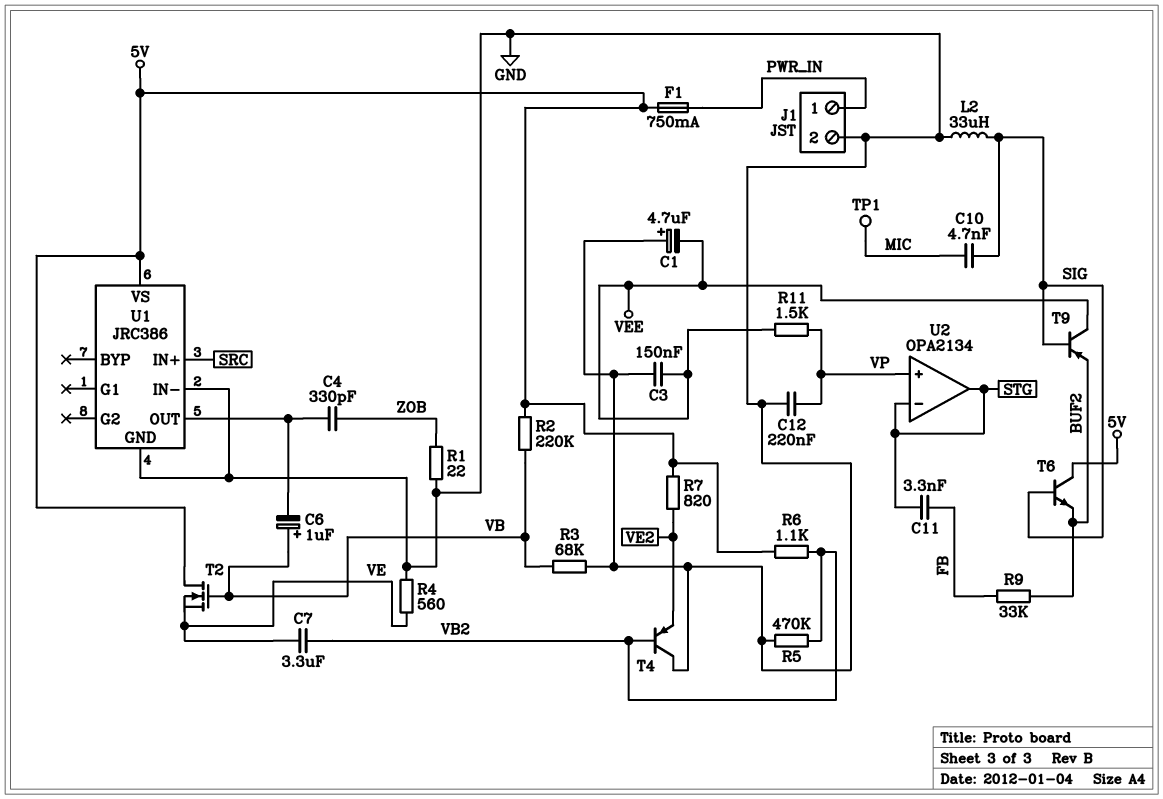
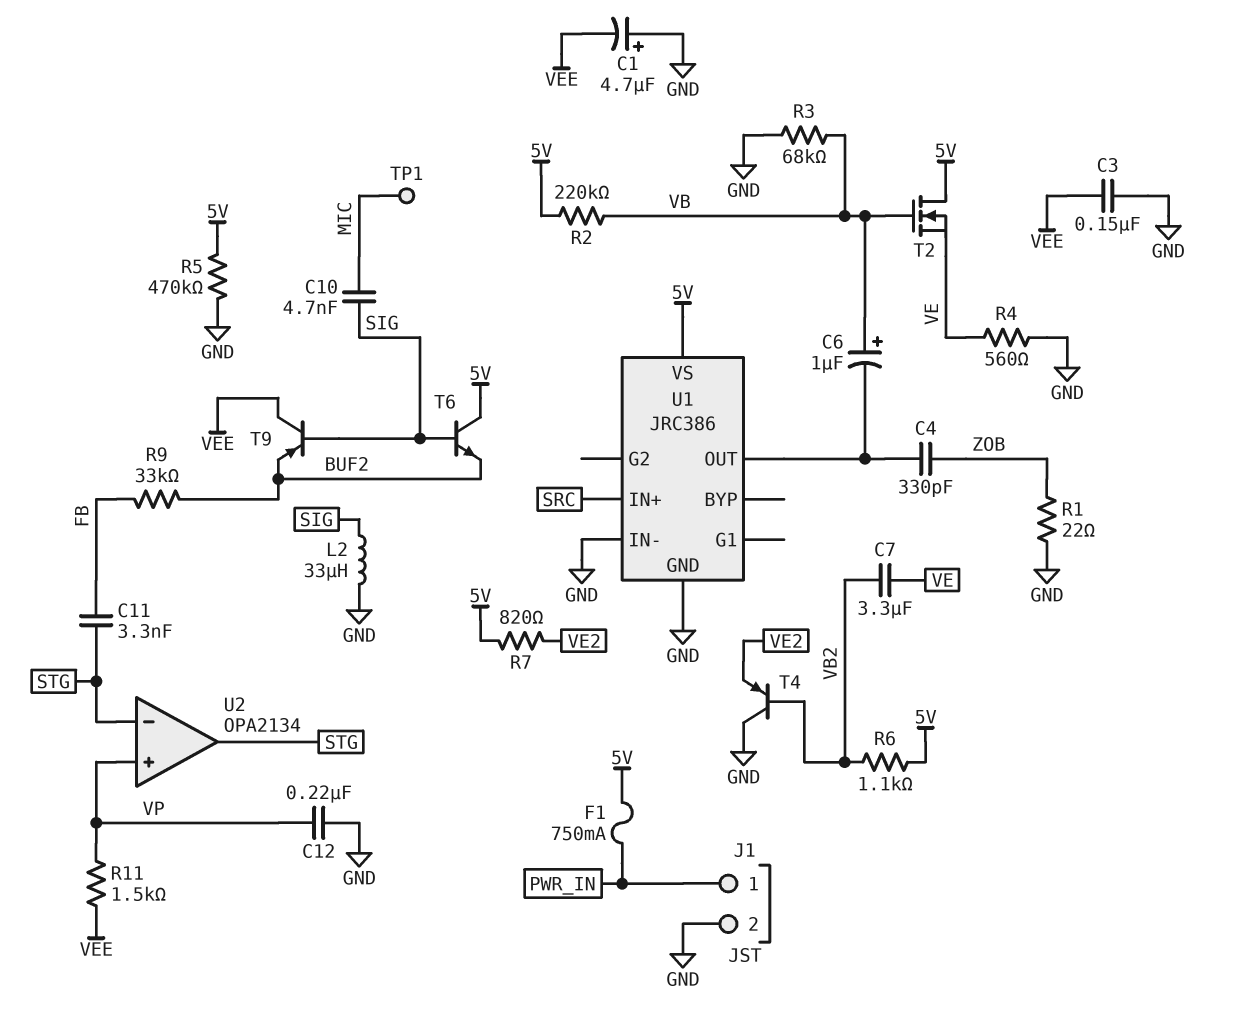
R5: 470k (GND, VB2) -> 470k (5V, GND)

